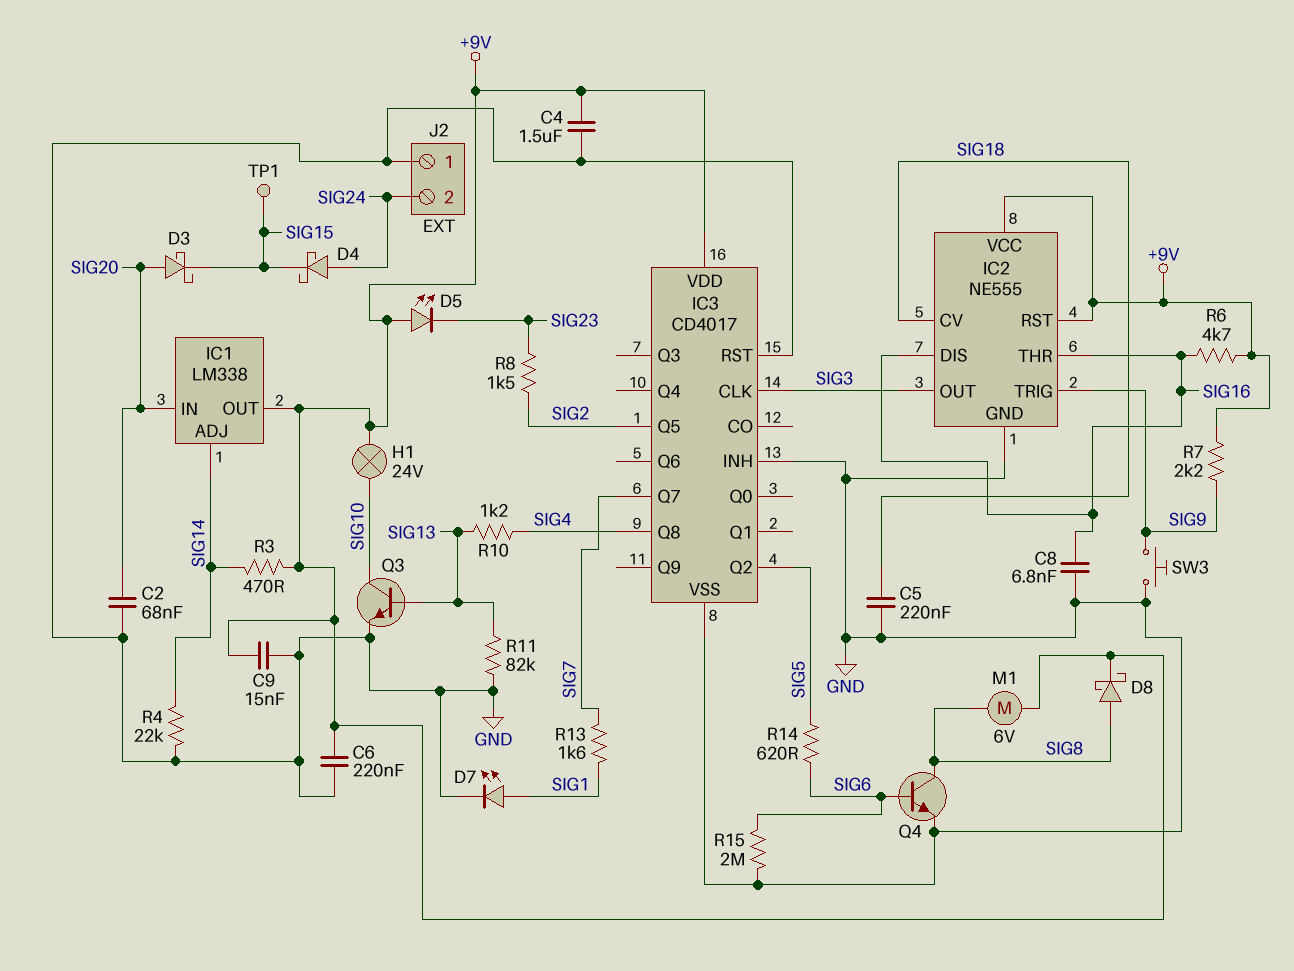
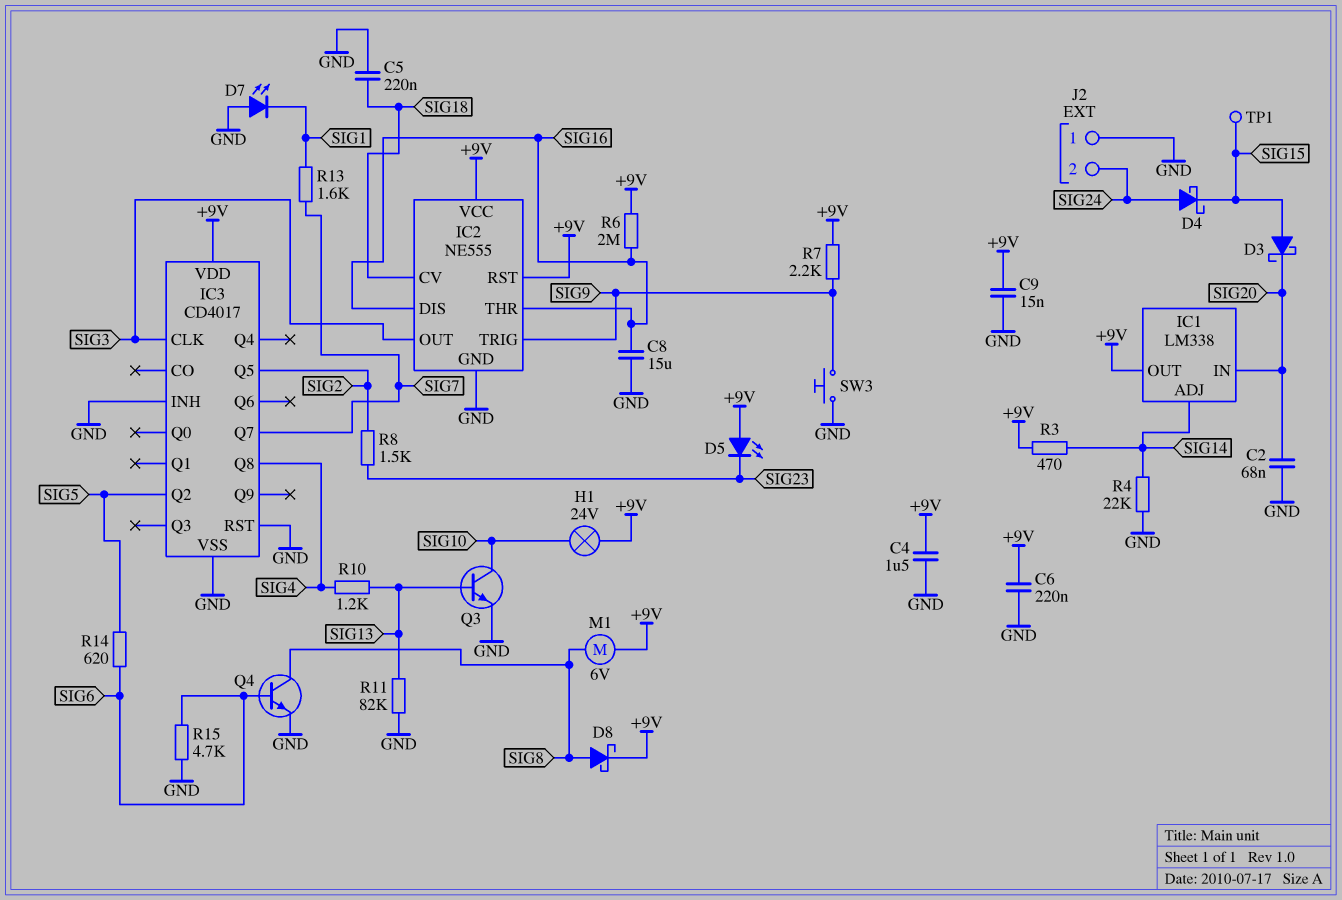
C8: 6.8nF (GND, SIG16) -> 15uF (GND, SIG16)
D3: schottky (A SIG20, K SIG15) -> schottky (A SIG15, K SIG20)
D7: LED (A SIG1, K GND) -> LED (A GND, K SIG1)
R6: 4.7k (+9V, SIG16) -> 2M (+9V, SIG16)
R15: 2M (GND, SIG6) -> 4.7k (GND, SIG6)

